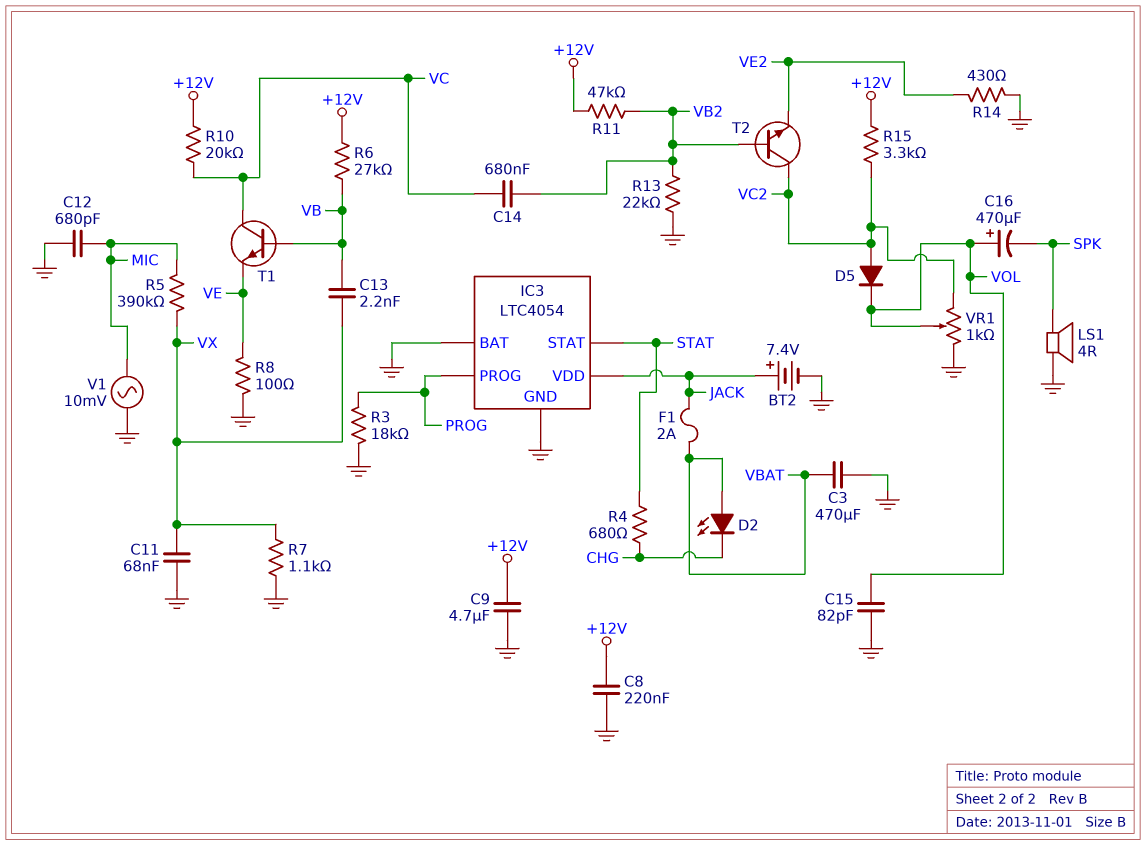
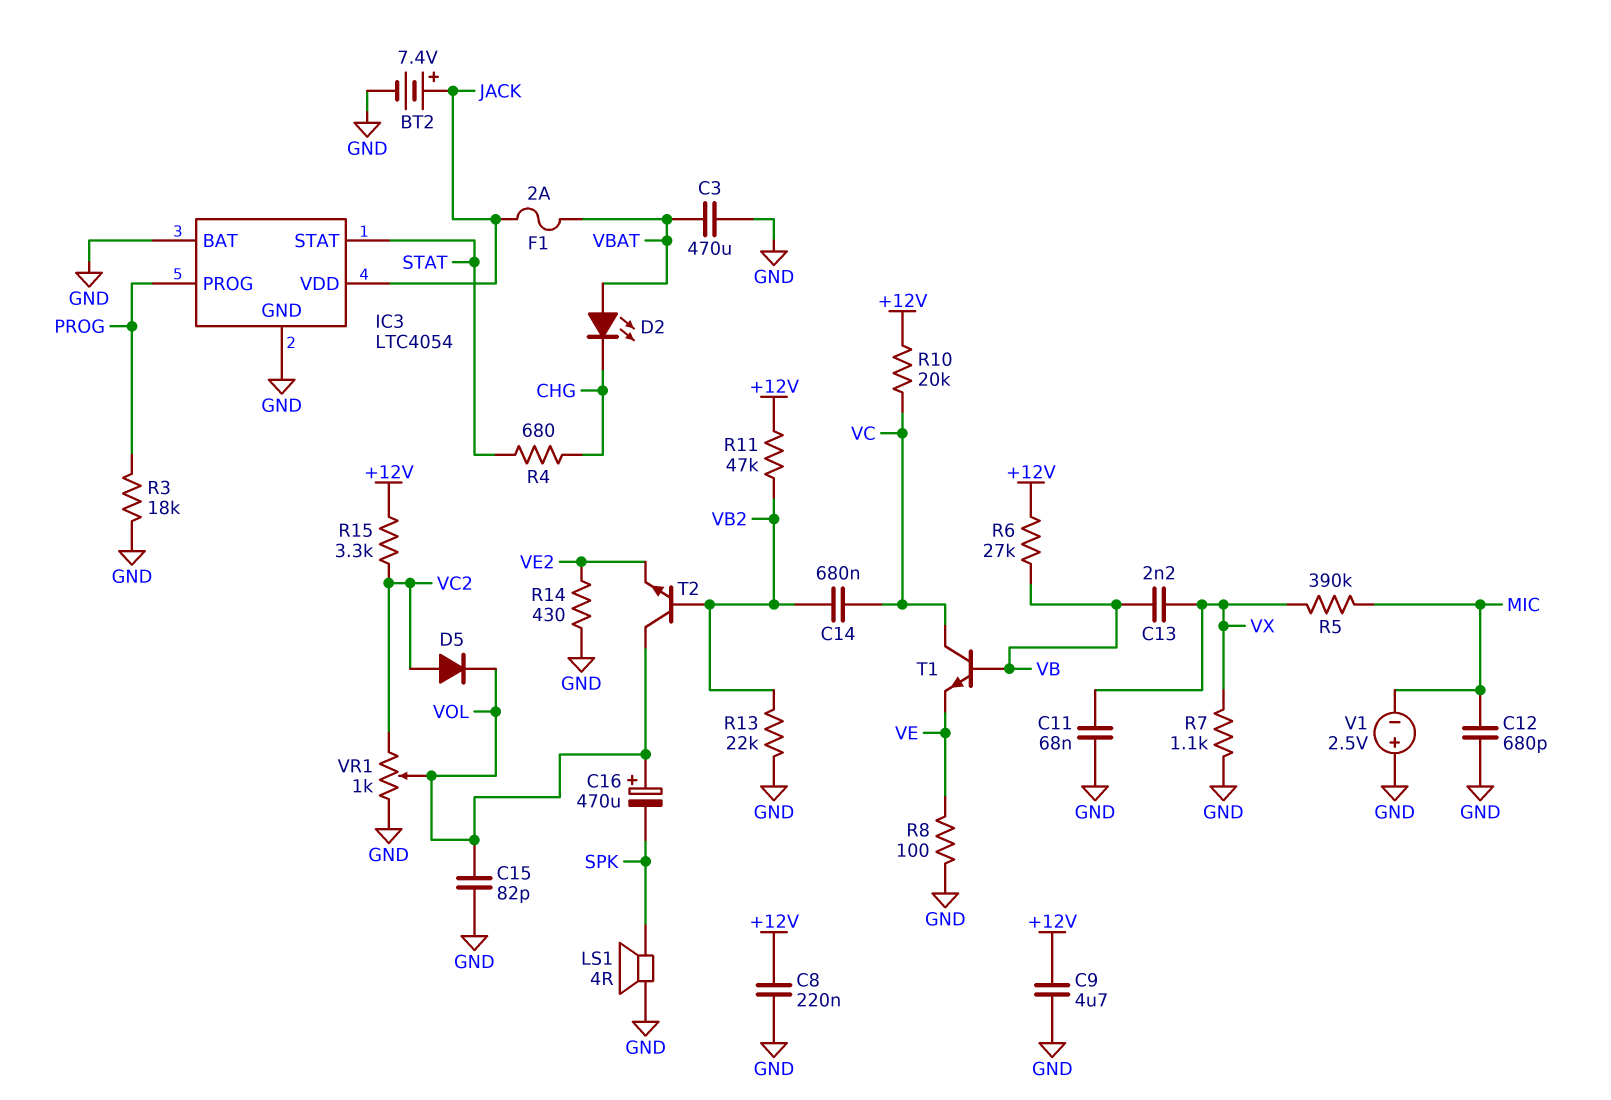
T2: NPN (B VB2, C VC2, E VE2) -> NPN (B VB2, C VOL, E VE2)
V1: AC 10mV (GND, MIC) -> 2.5V (plus GND, minus MIC)

